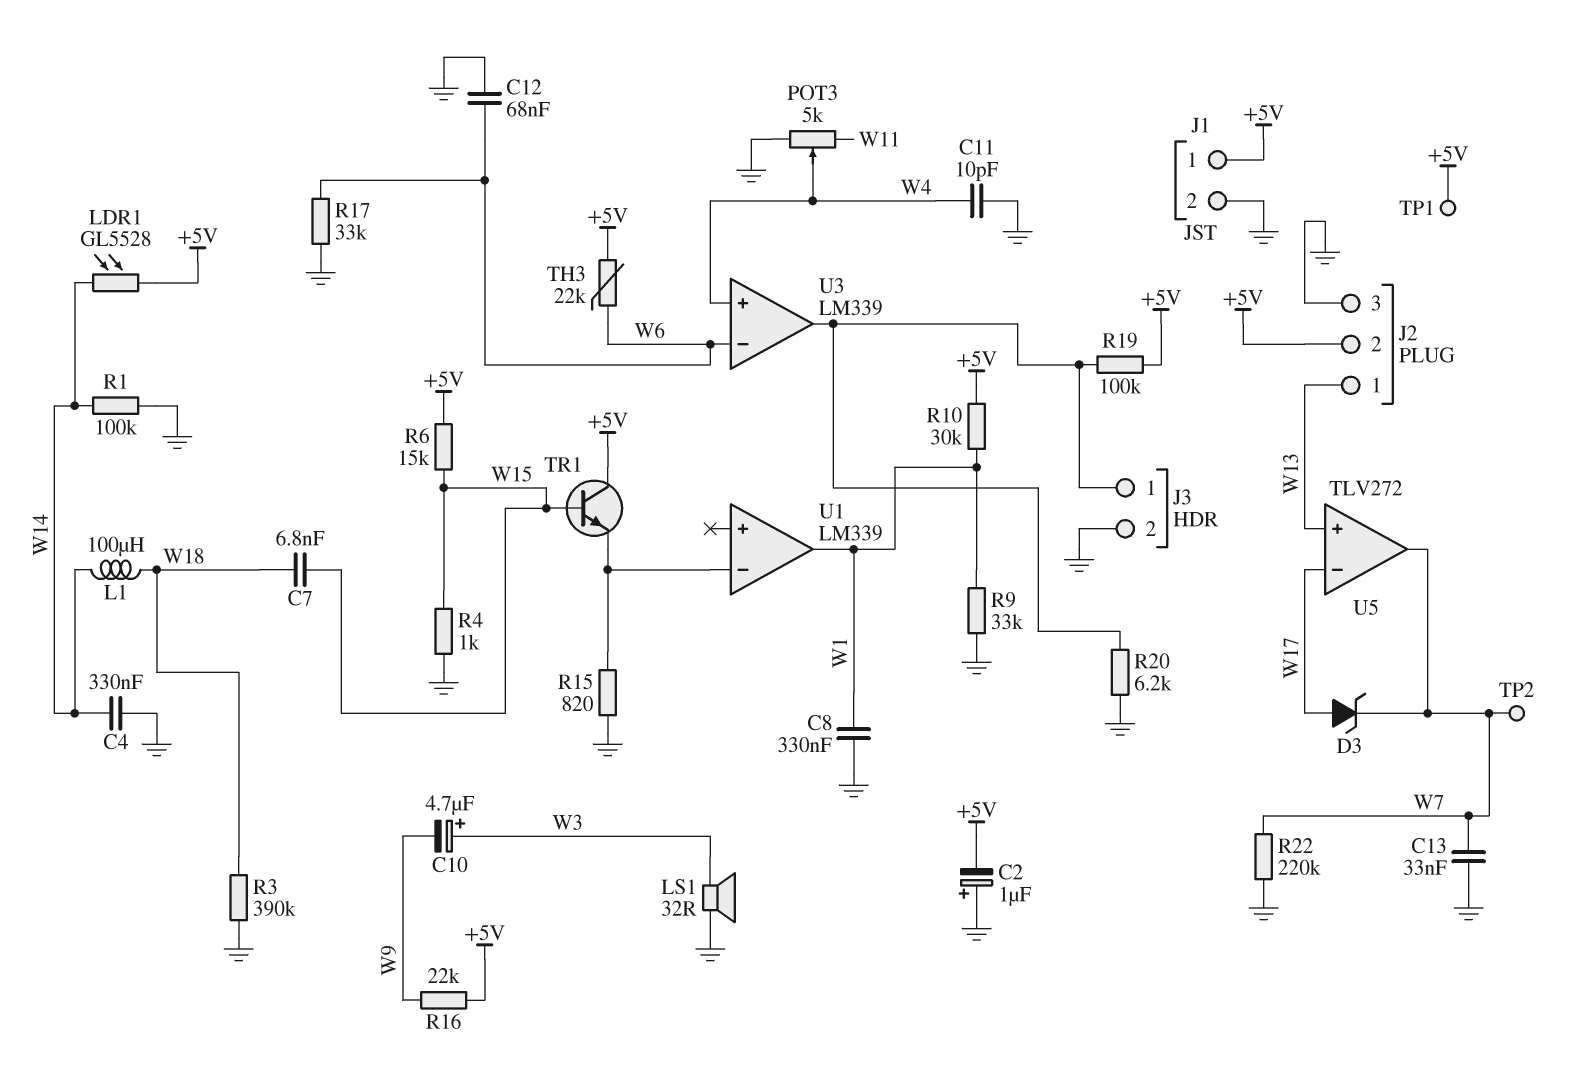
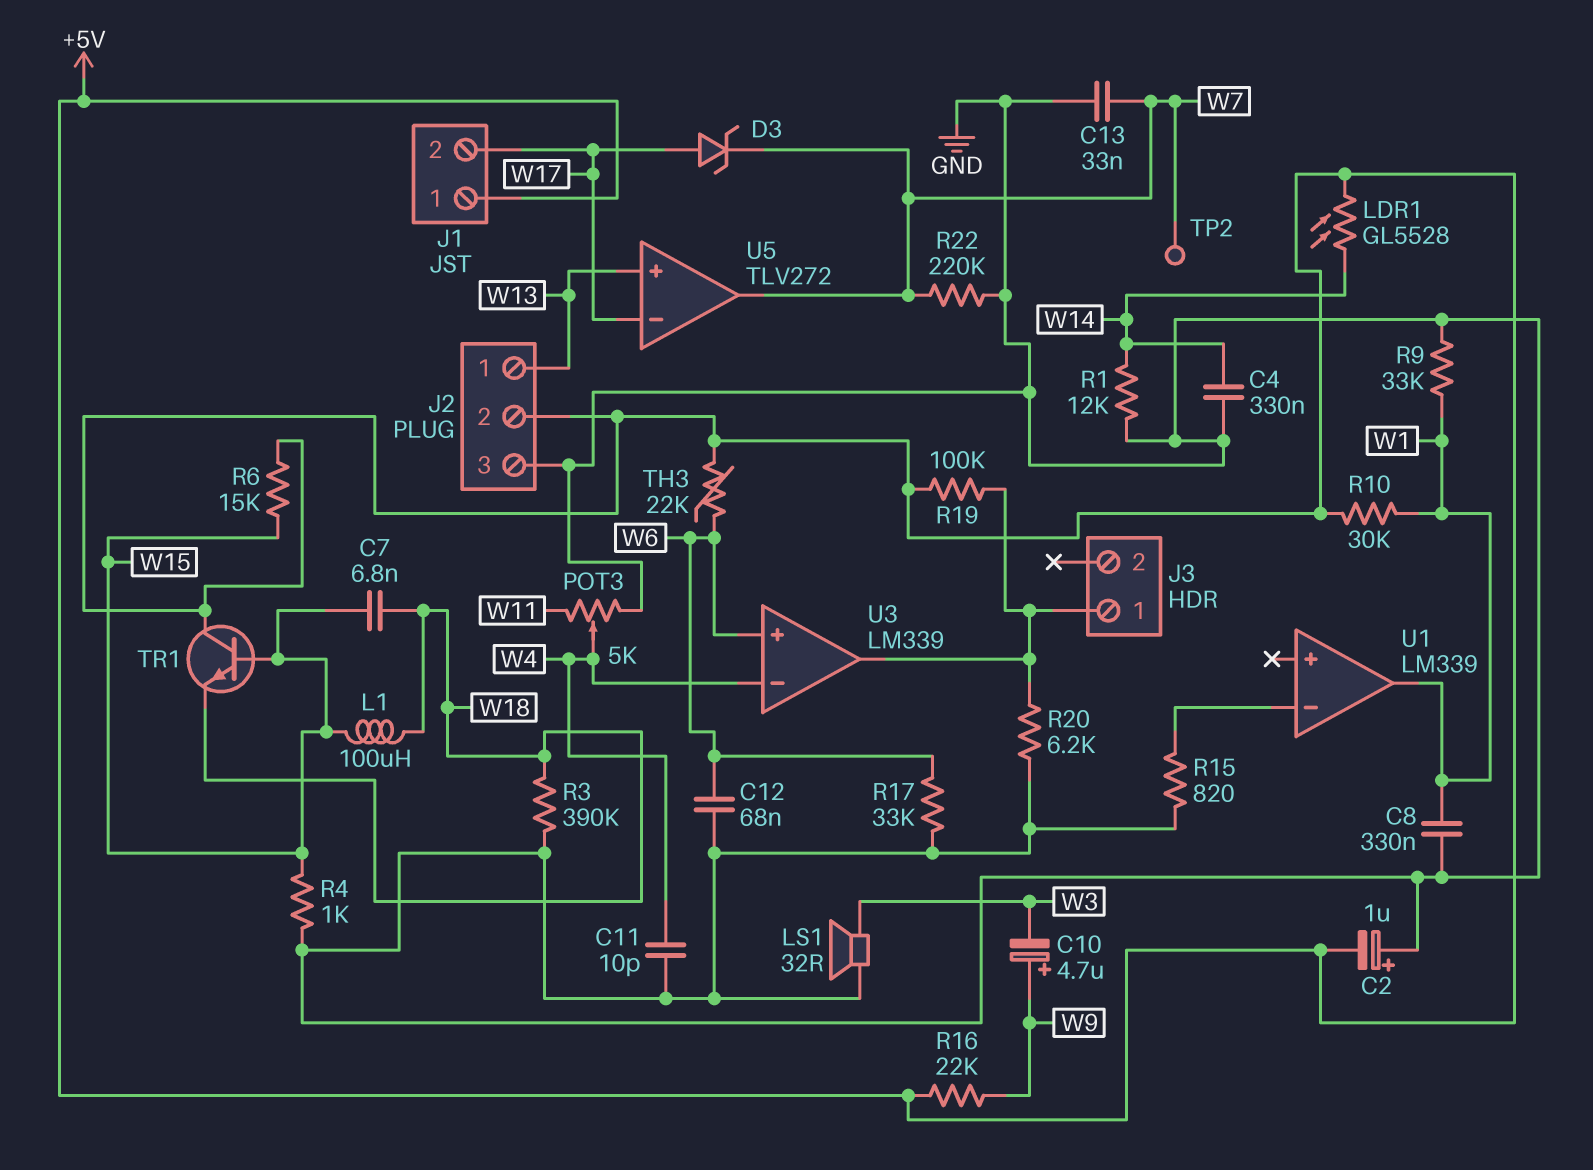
C10: 4.7uF (plus W3, minus W9) -> 4.7uF (plus W9, minus W3)
J1 pin 2: GND -> W17
J3 pin 2: GND -> none
L1: 100uH (W14, W18) -> 100uH (W15, W18)
R1: 100k (GND, W14) -> 12k (GND, W14)
TP1: test point (+5V) -> none
TR1: NPN (B W15, C +5V, E U1/in-) -> NPN (B W15, C +5V, E W18)
U3 pin in+: W4 -> W6
U3 pin in-: W6 -> W4

